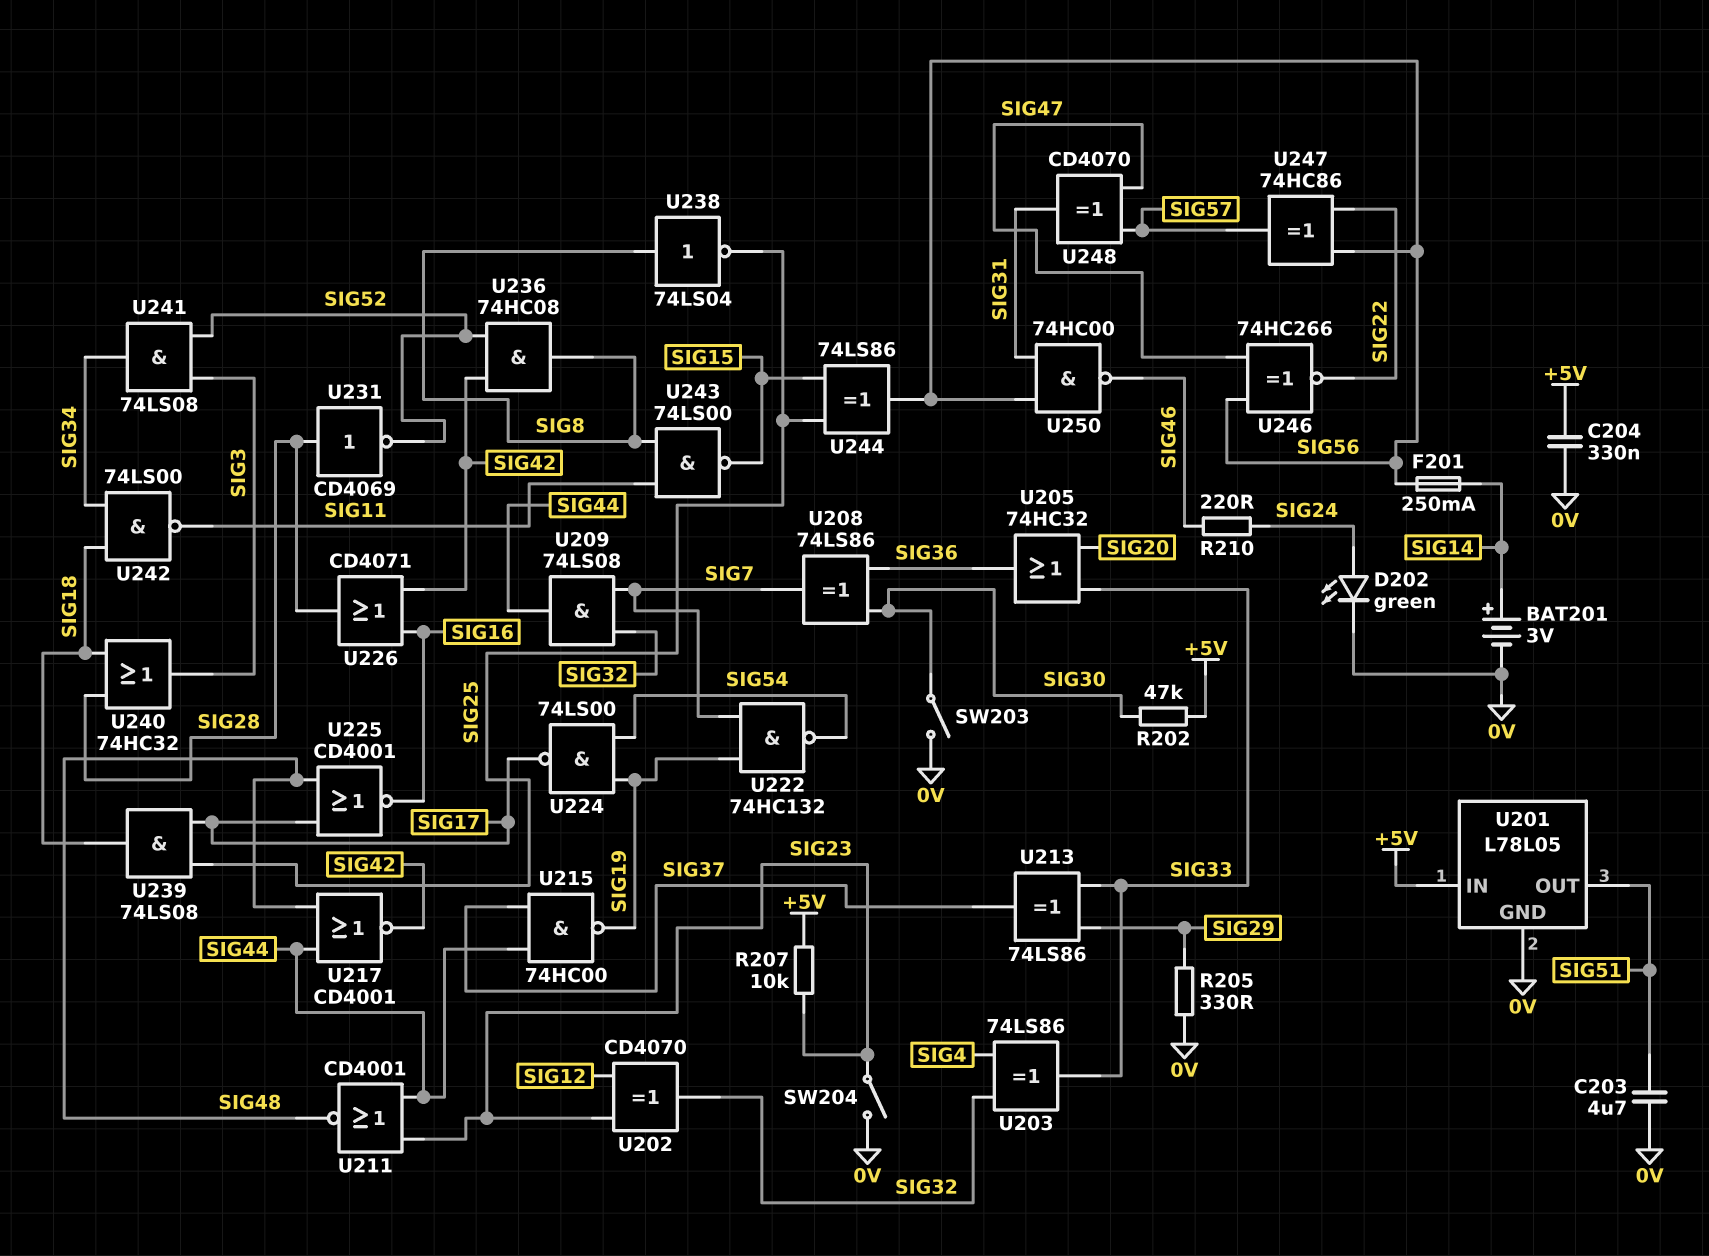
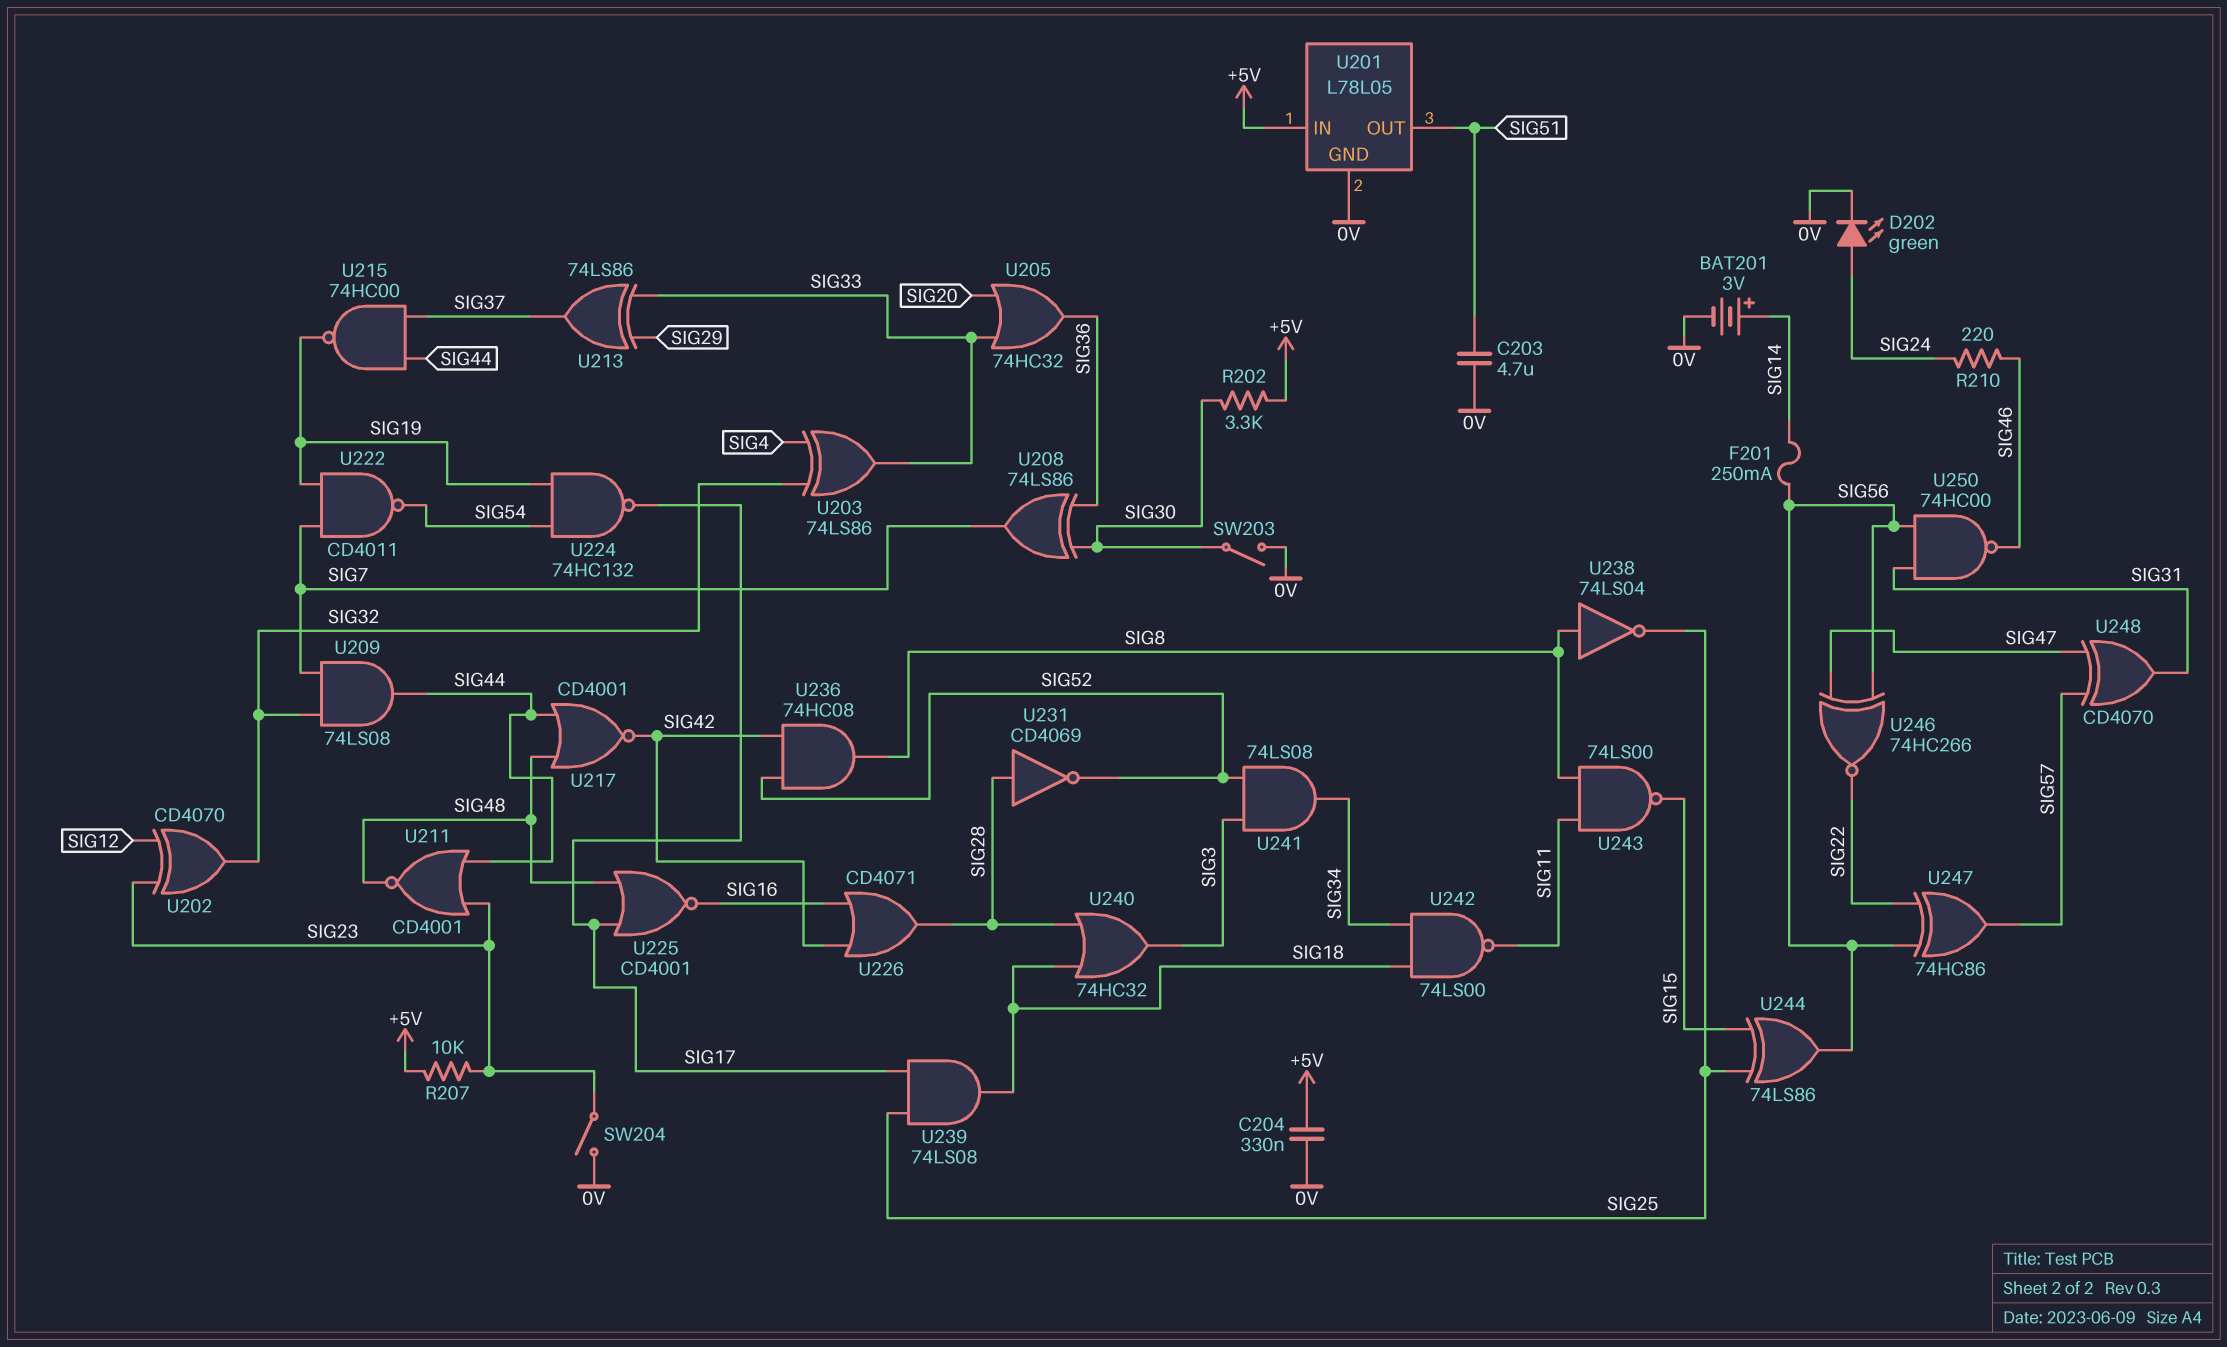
R202: 47k (+5V, SIG30) -> 3.3k (+5V, SIG30)
R205: 330 (0V, SIG29) -> none
U222: NAND 74HC132 (in SIG7, in SIG19, out SIG54) -> NAND CD4011 (in SIG7, in SIG19, out SIG54)
U224: NAND 74LS00 (in SIG19, in SIG54, out SIG17) -> NAND 74HC132 (in SIG19, in SIG54, out SIG17)

